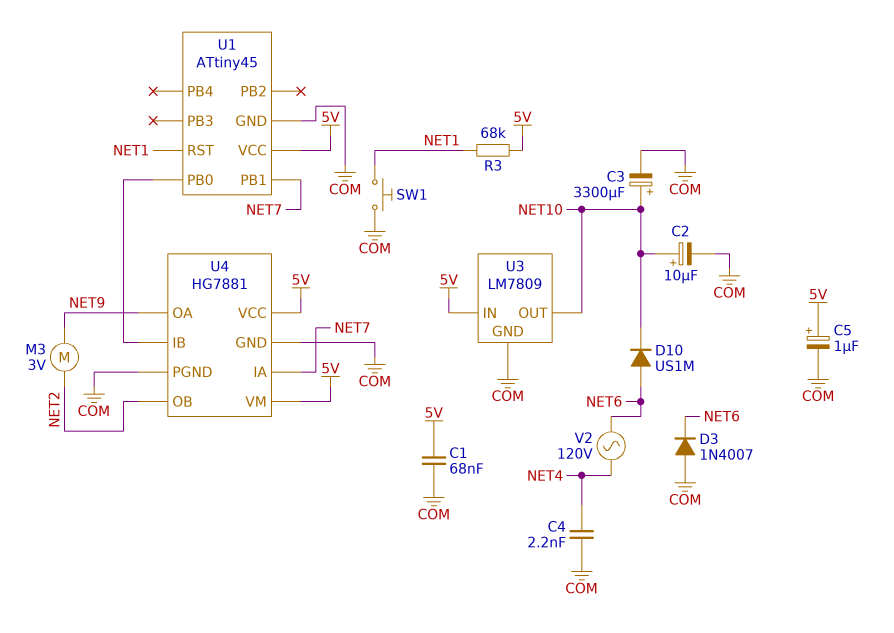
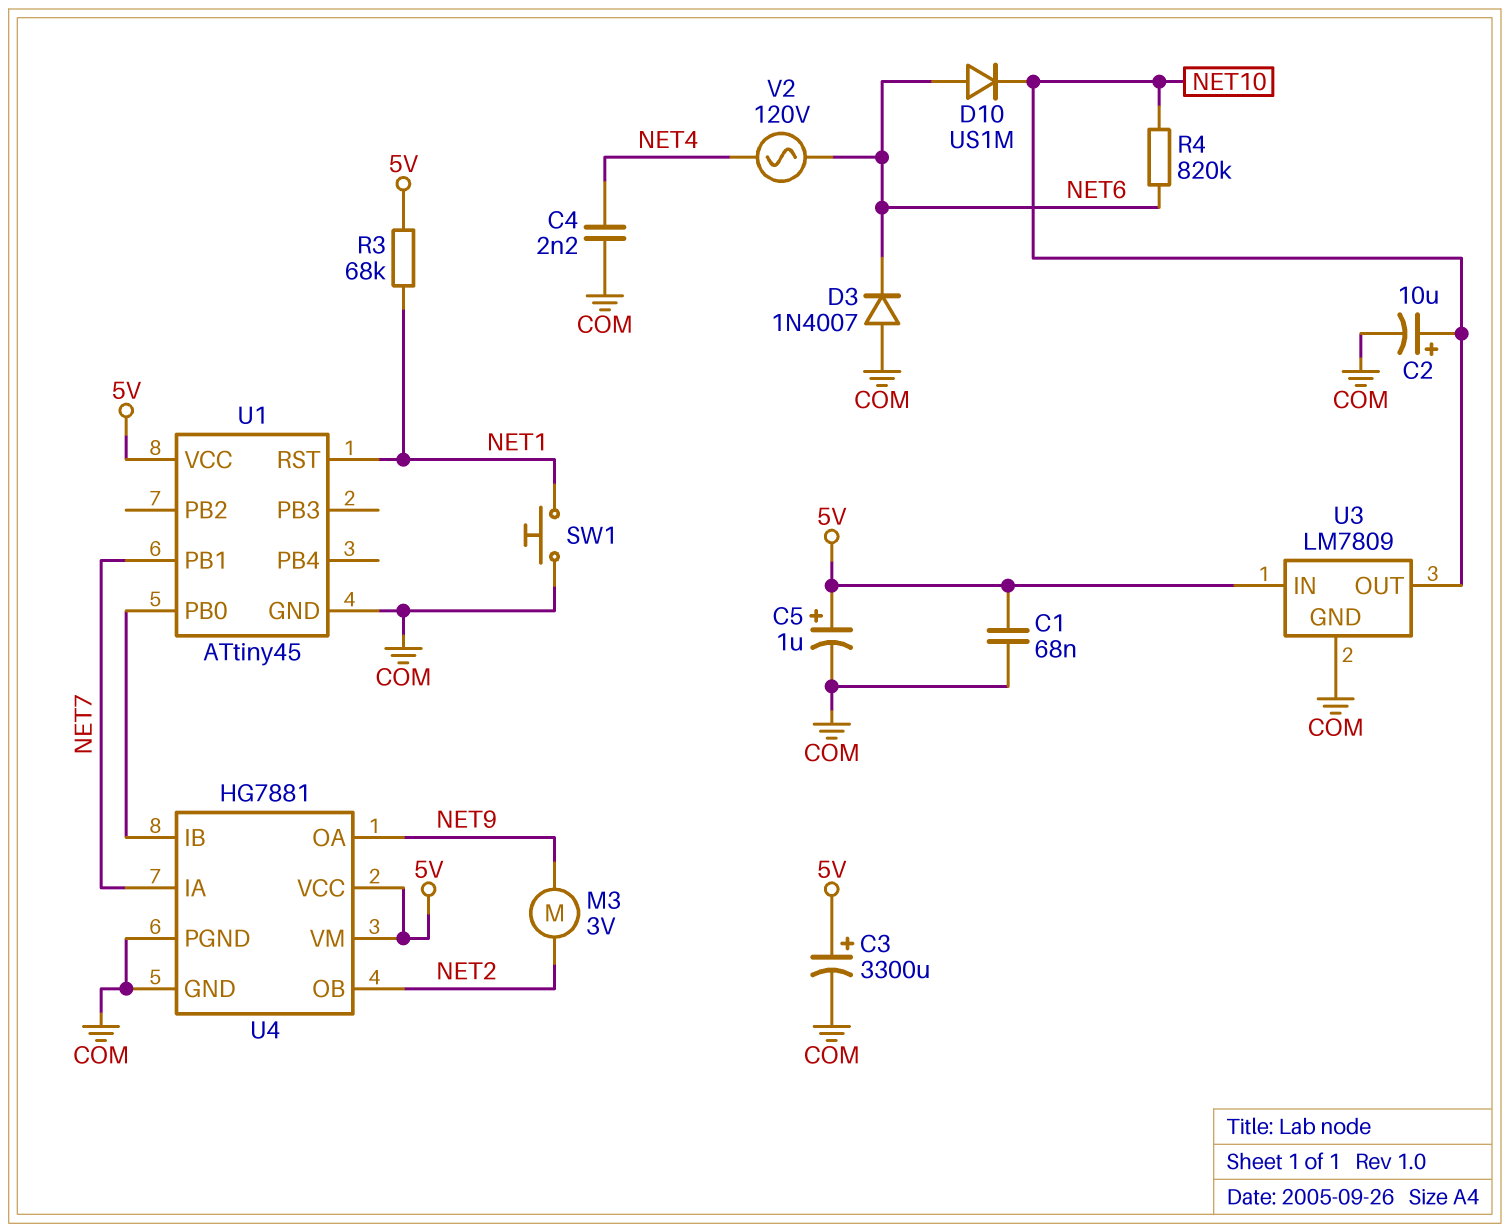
C3: 3300uF (plus NET10, minus COM) -> 3300uF (plus 5V, minus COM)
R4: none -> 820k (NET6, NET10)

